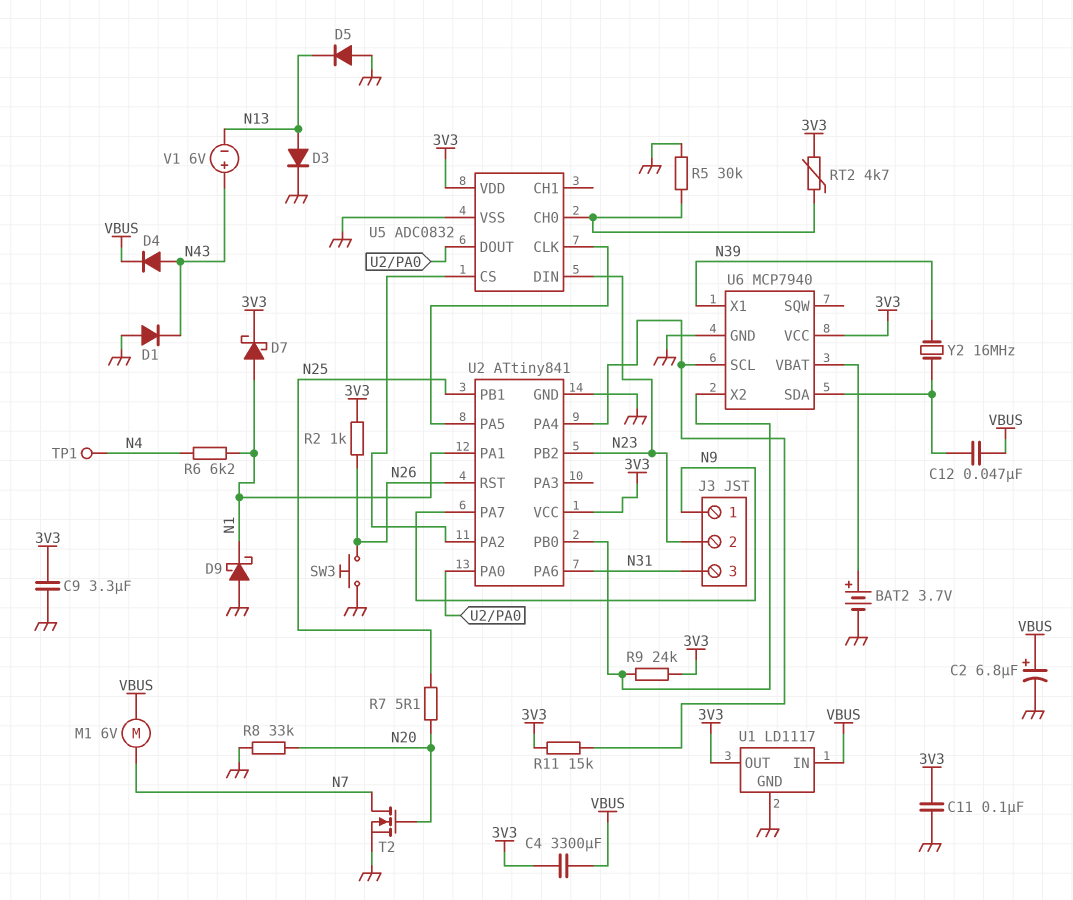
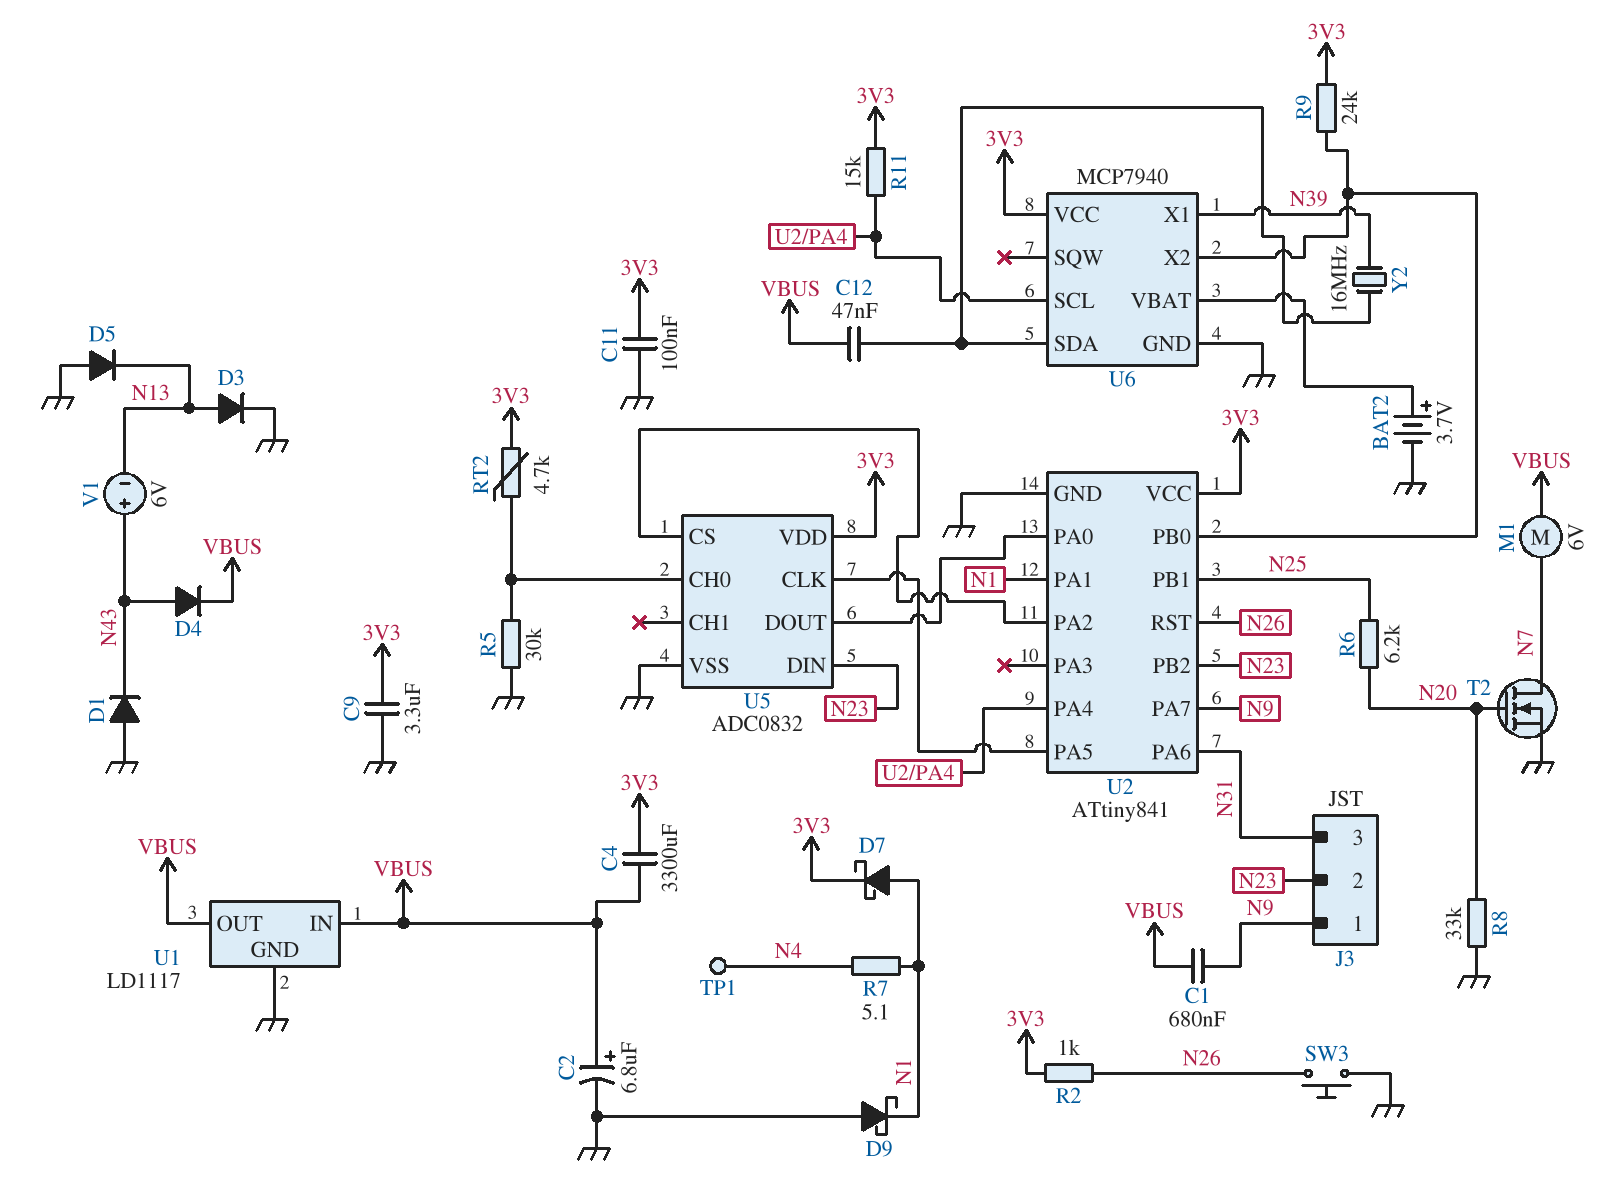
C1: none -> 680nF (N9, VBUS)
R6: 6.2k (N1, N4) -> 6.2k (N20, N25)
R7: 5.1 (N20, N25) -> 5.1 (N1, N4)
U1 pin OUT: 3V3 -> VBUS

